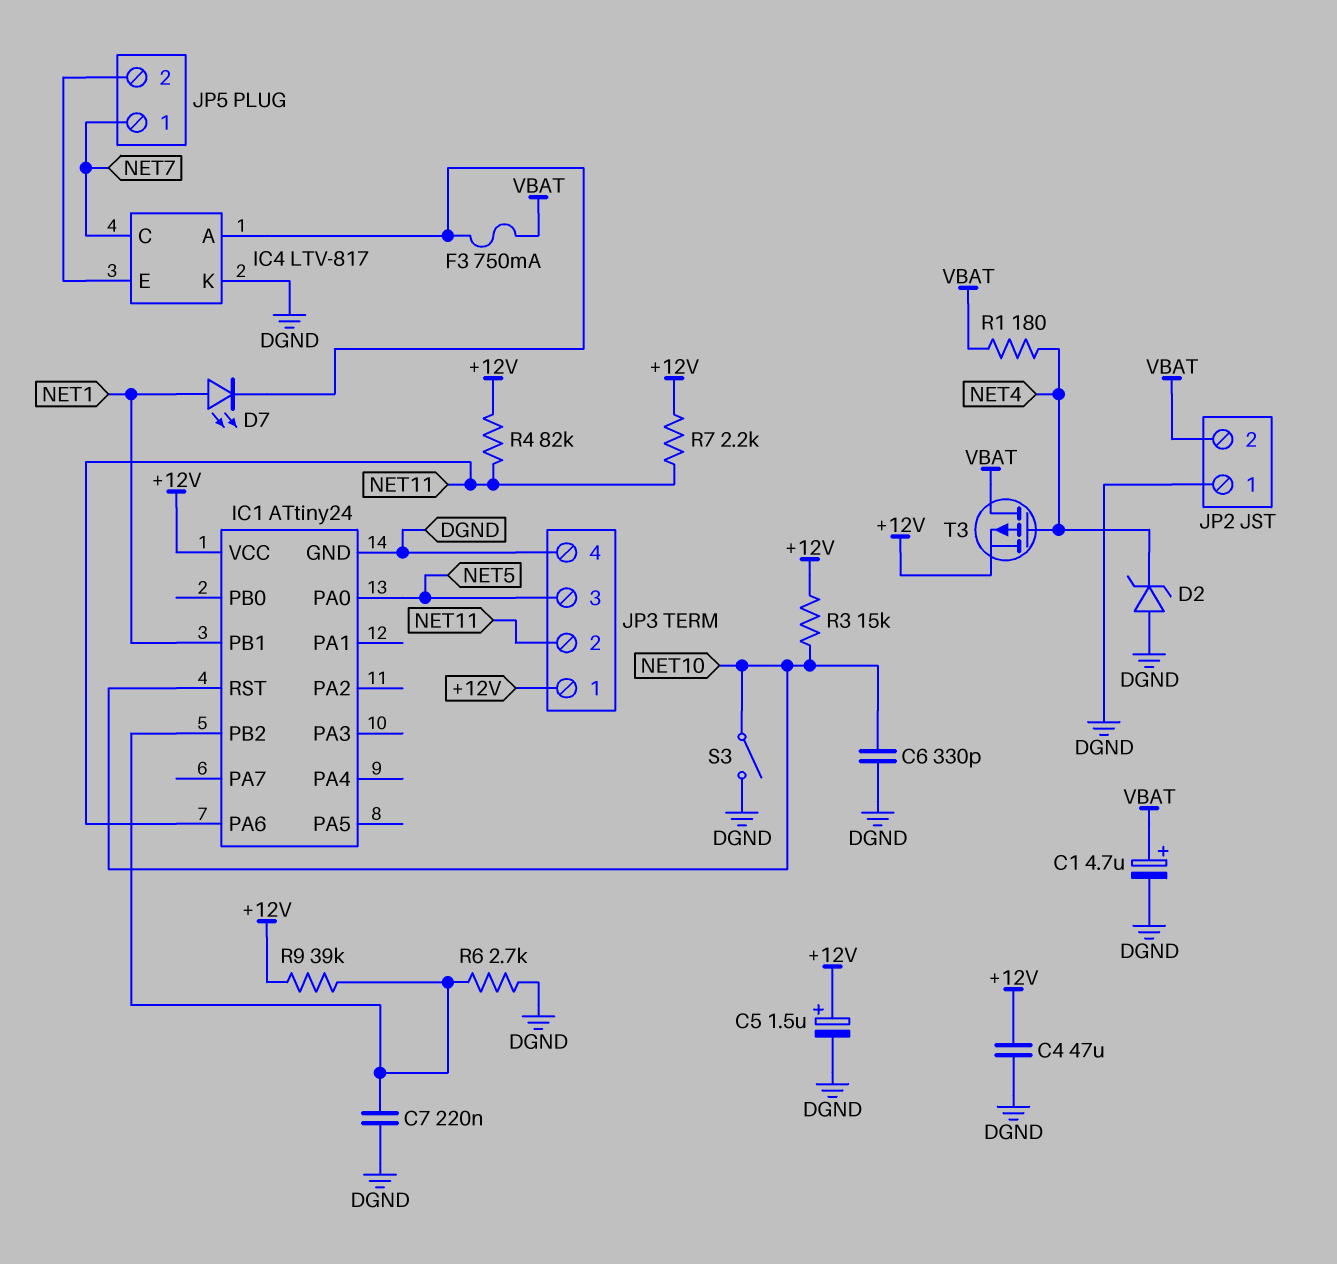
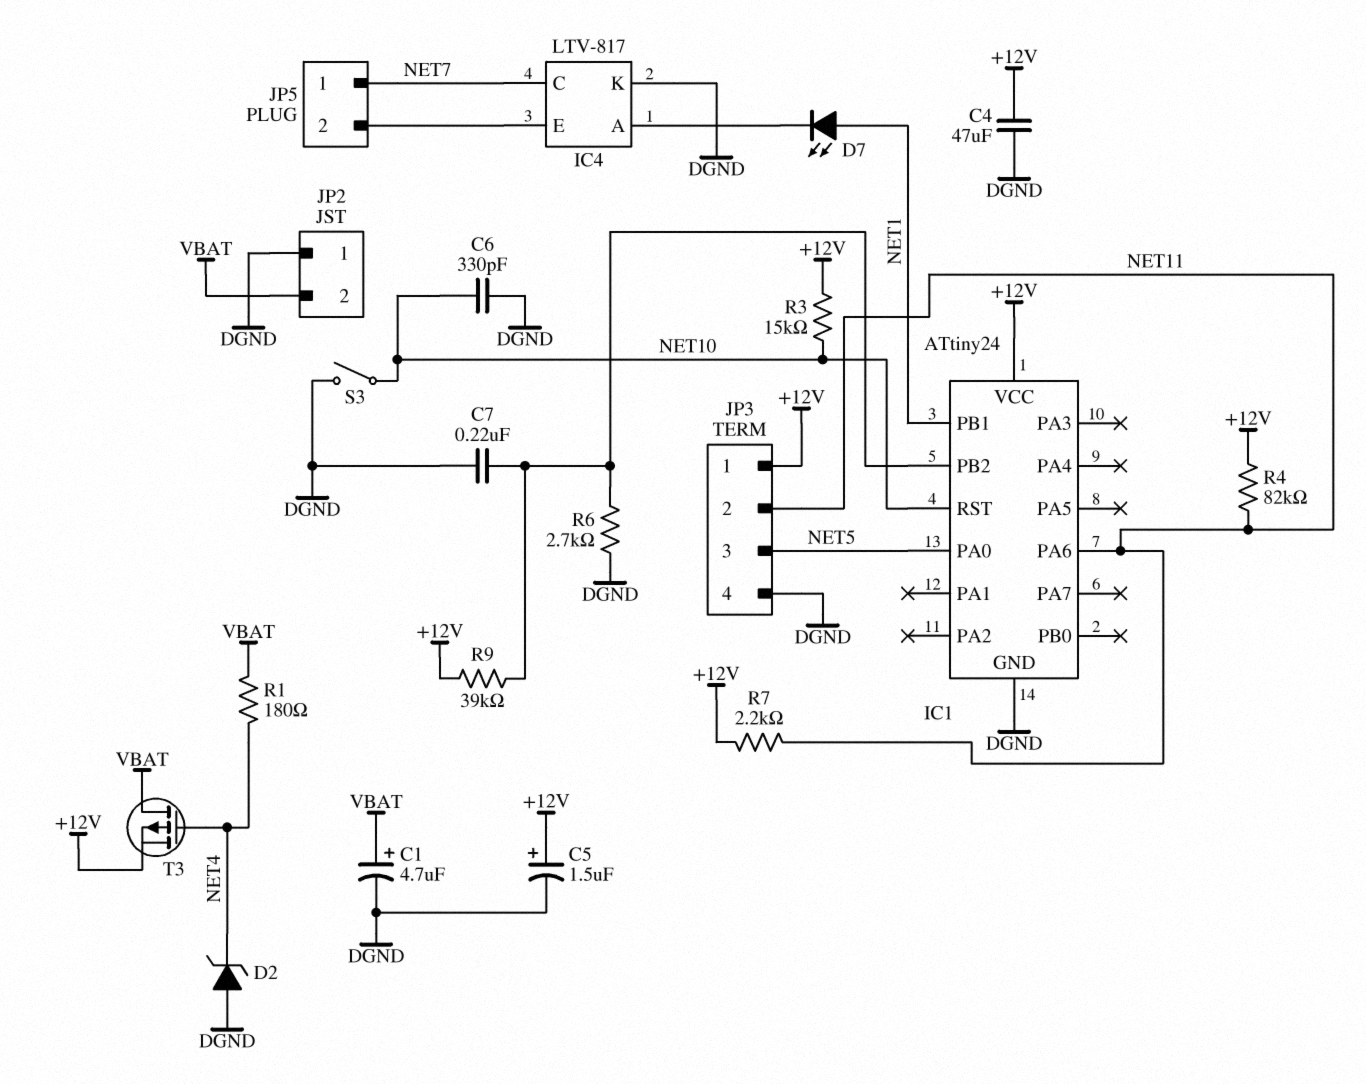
F3: 750mA (IC4/A, VBAT) -> none

